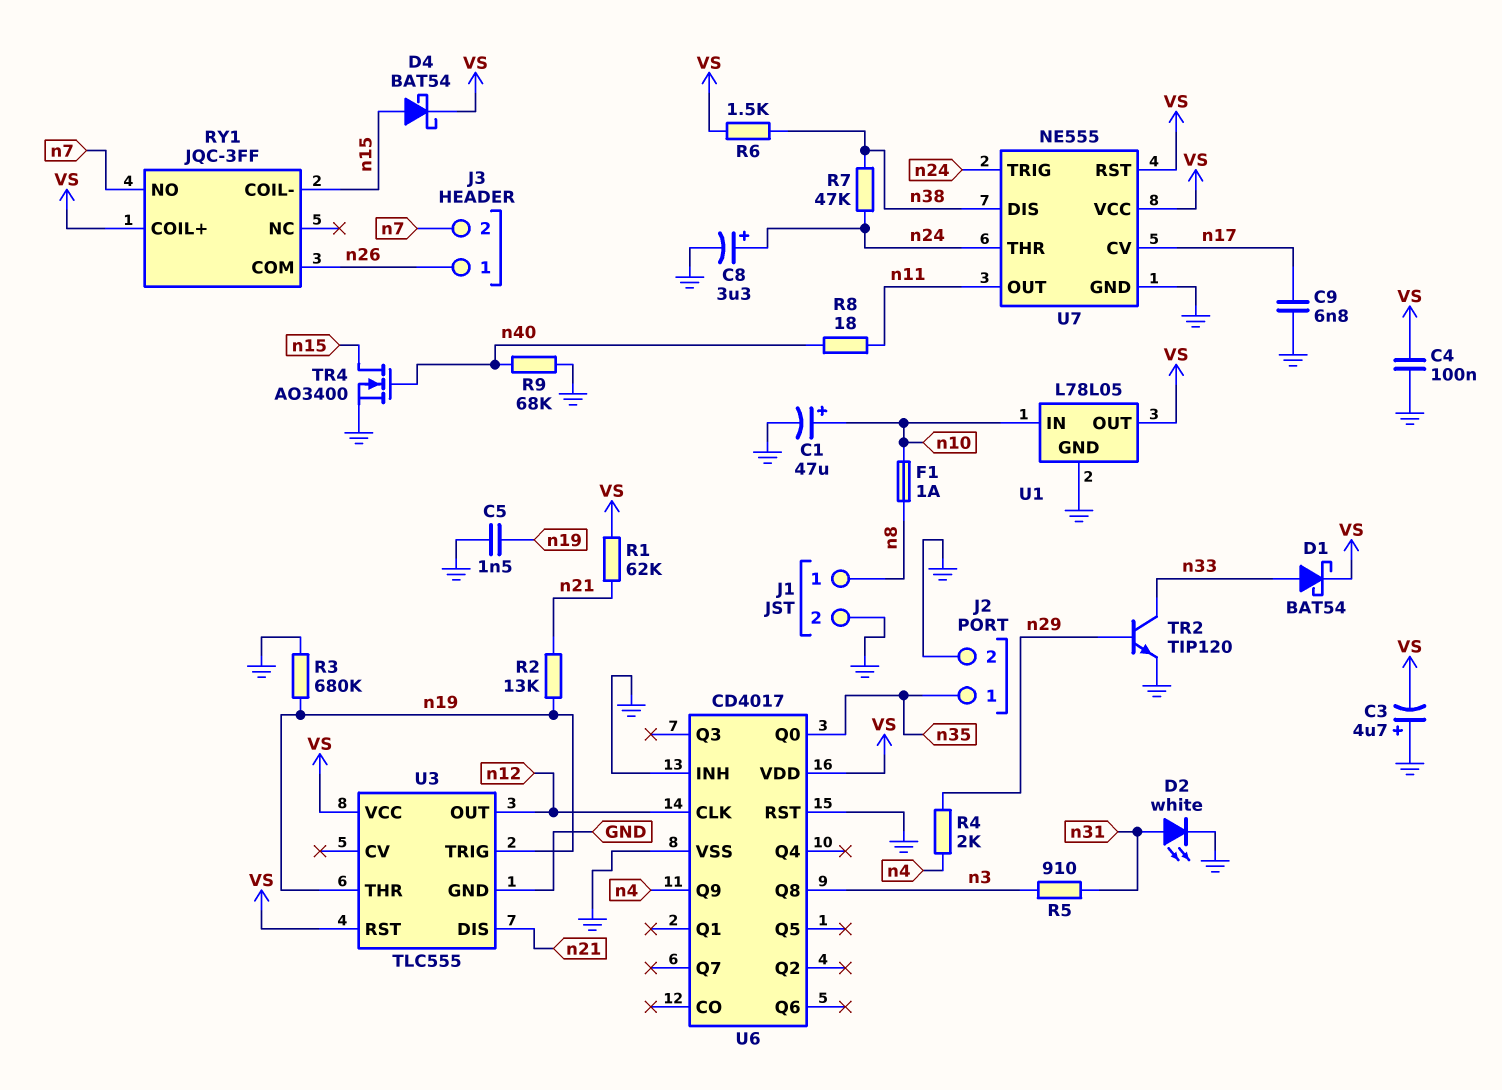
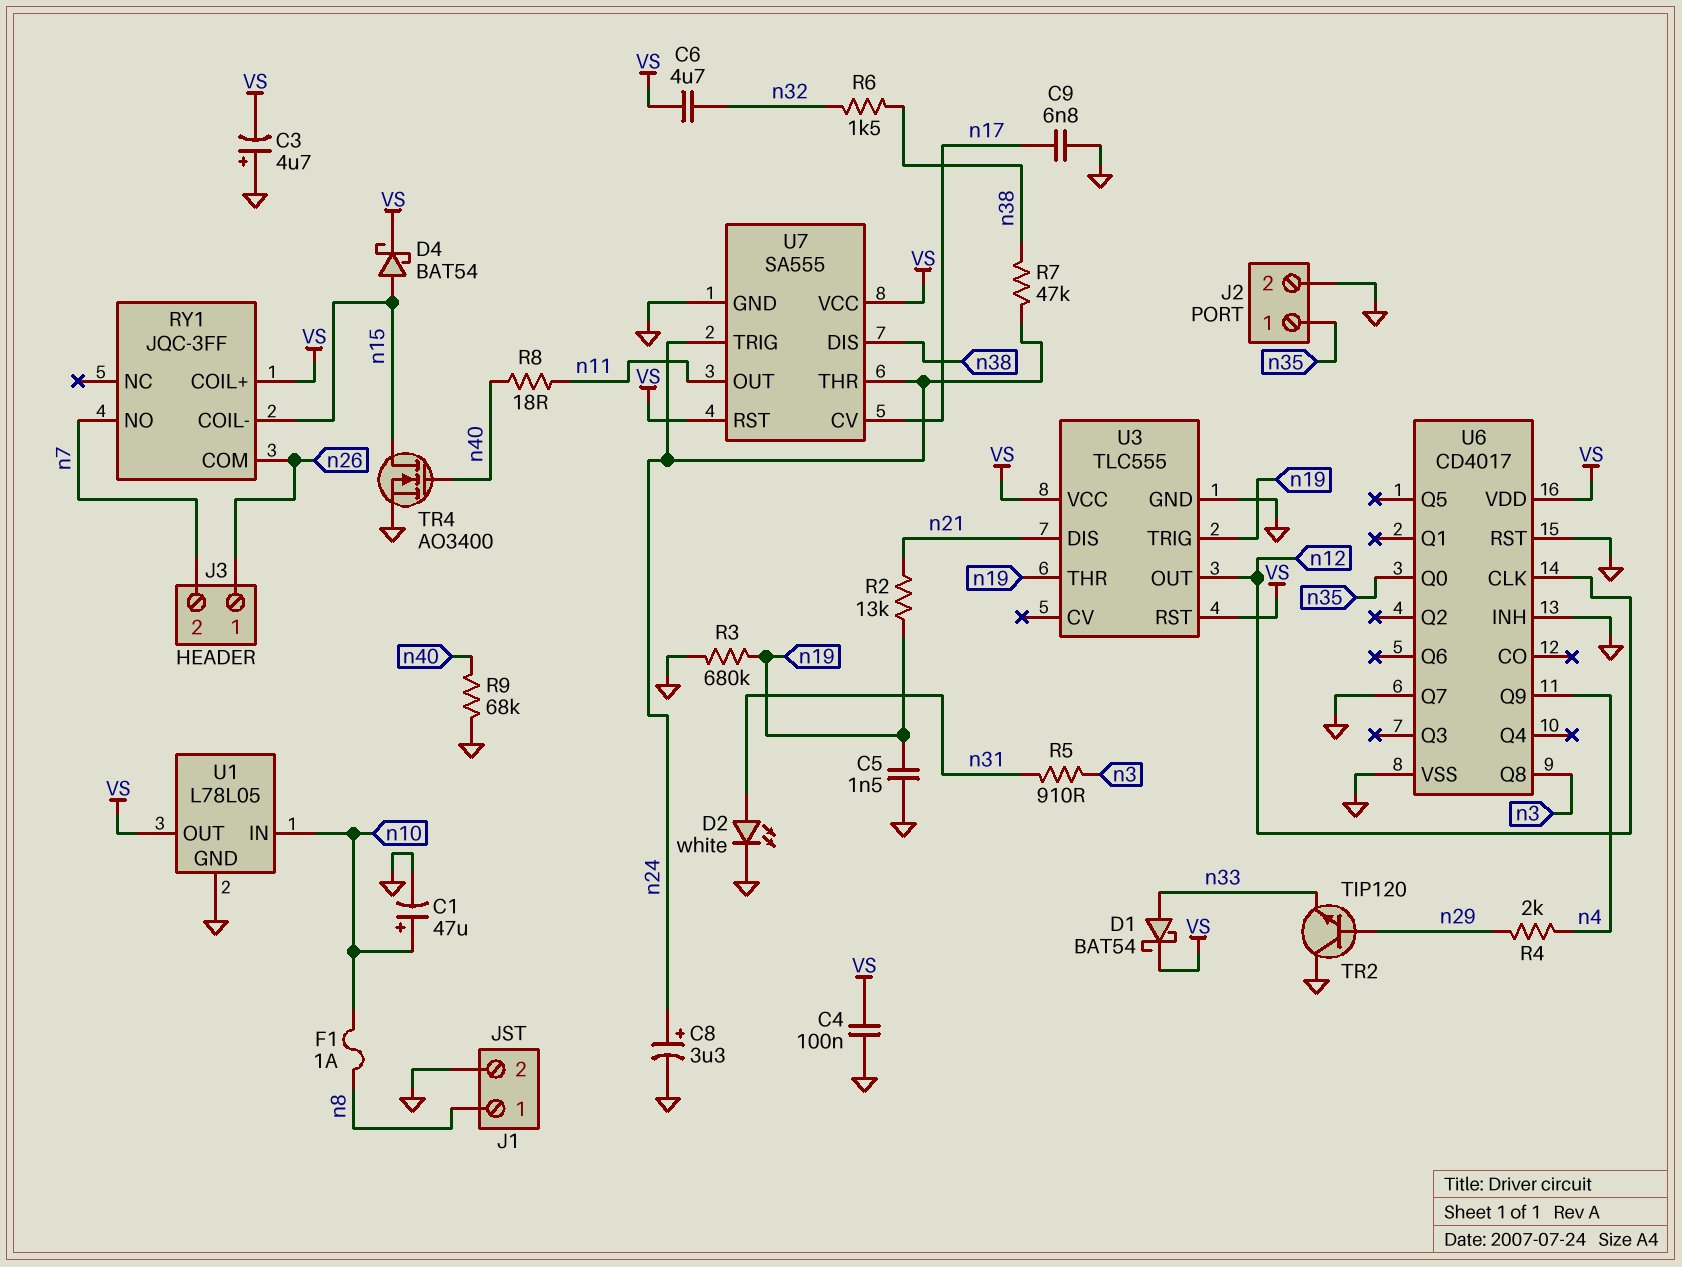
C6: none -> 4.7uF (VS, n32)
R1: 62k (VS, n21) -> none
R6: 1.5k (VS, n38) -> 1.5k (n32, n38)
TR2: NPN TIP120 (B n29, C n33, E GND) -> NPN TIP120 (B n29, C GND, E n33)
U6 pin Q7: none -> GND
U7: NE555 -> SA555

